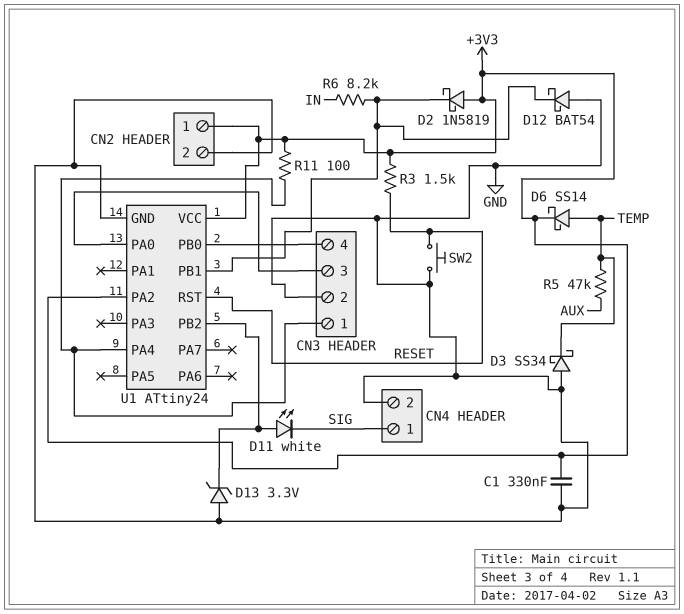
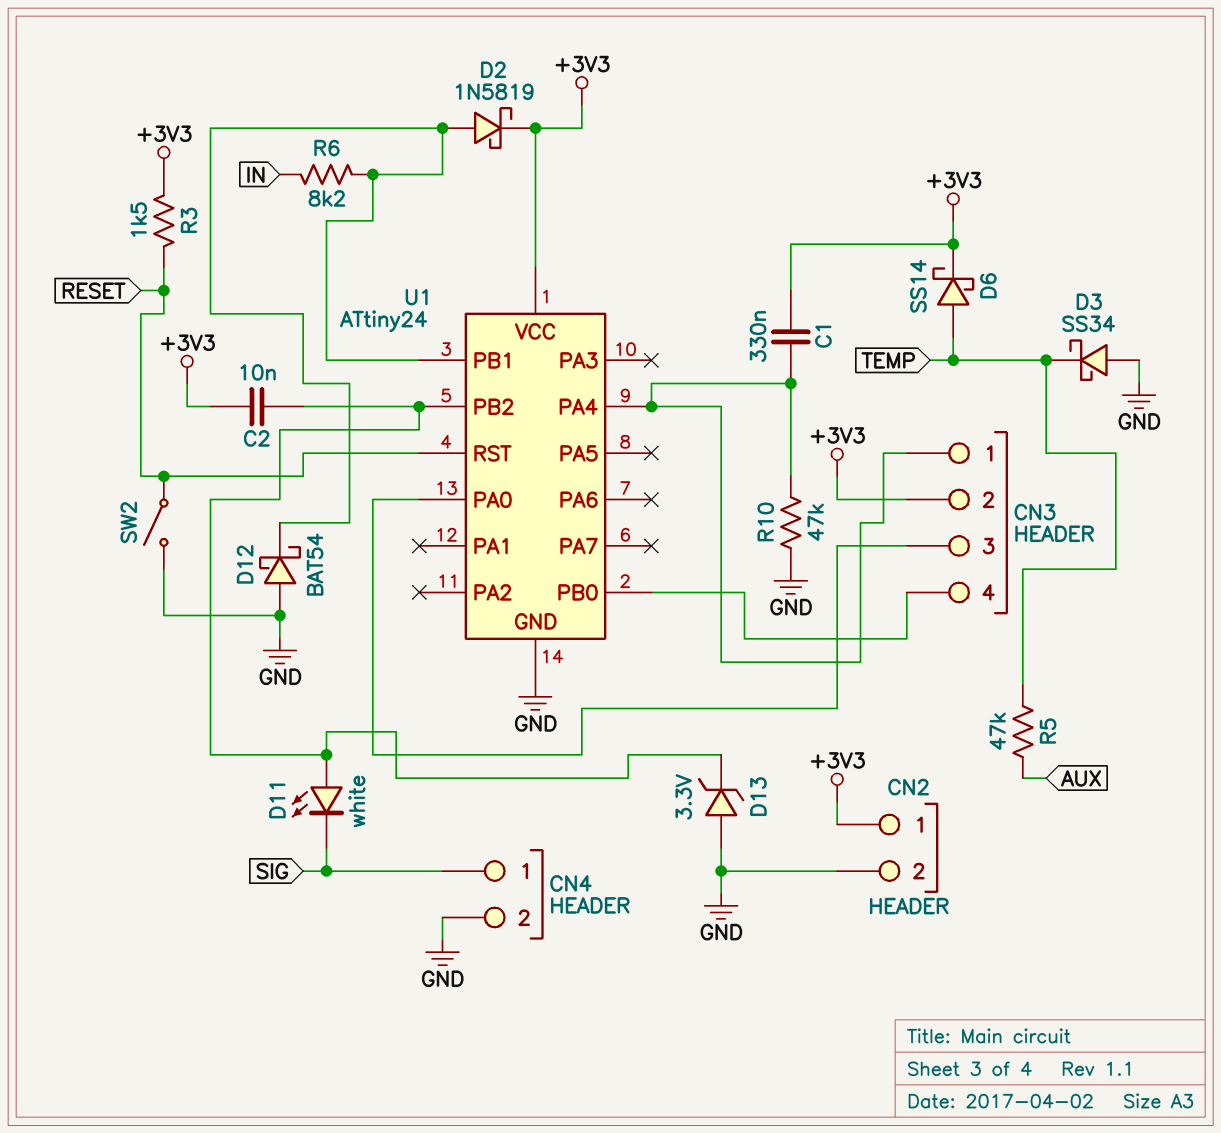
C1: 330nF (+3V3, GND) -> 330nF (+3V3, CN3/1)
C2: none -> 10nF (+3V3, U1/PB2)
CN3 pin 2: GND -> +3V3
D2: schottky 1N5819 (A +3V3, K U1/PB1) -> schottky 1N5819 (A U1/PB1, K +3V3)
R10: none -> 47k (CN3/1, GND)
R11: 100 (+3V3, CN3/1) -> none
SW2: button (GND, RESET) -> switch (GND, RESET)
U1 pin PA2: +3V3 -> none

